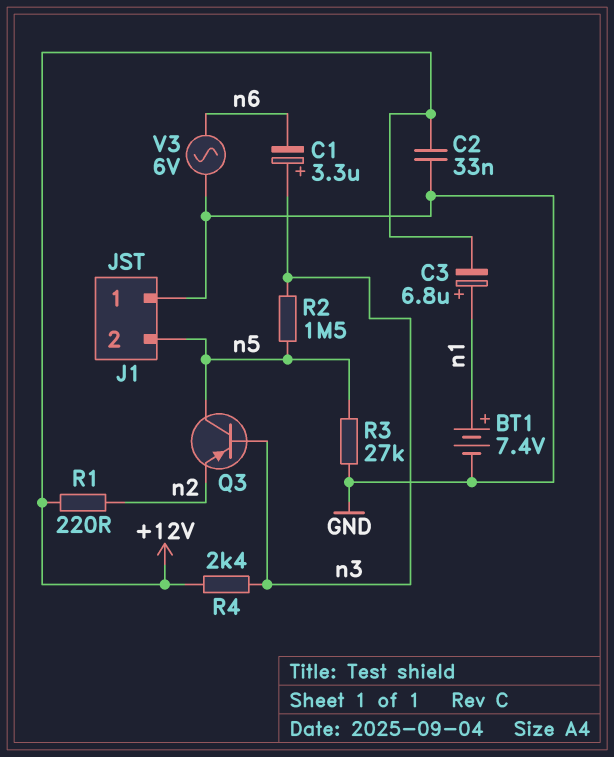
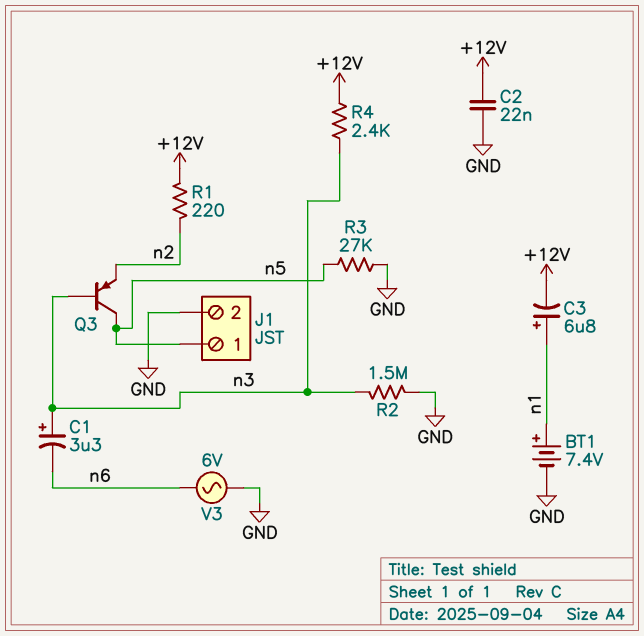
C2: 33nF (+12V, GND) -> 22nF (+12V, GND)
J1 pin 1: GND -> n5
J1 pin 2: n5 -> GND
R2: 1.5M (n3, n5) -> 1.5M (GND, n3)

